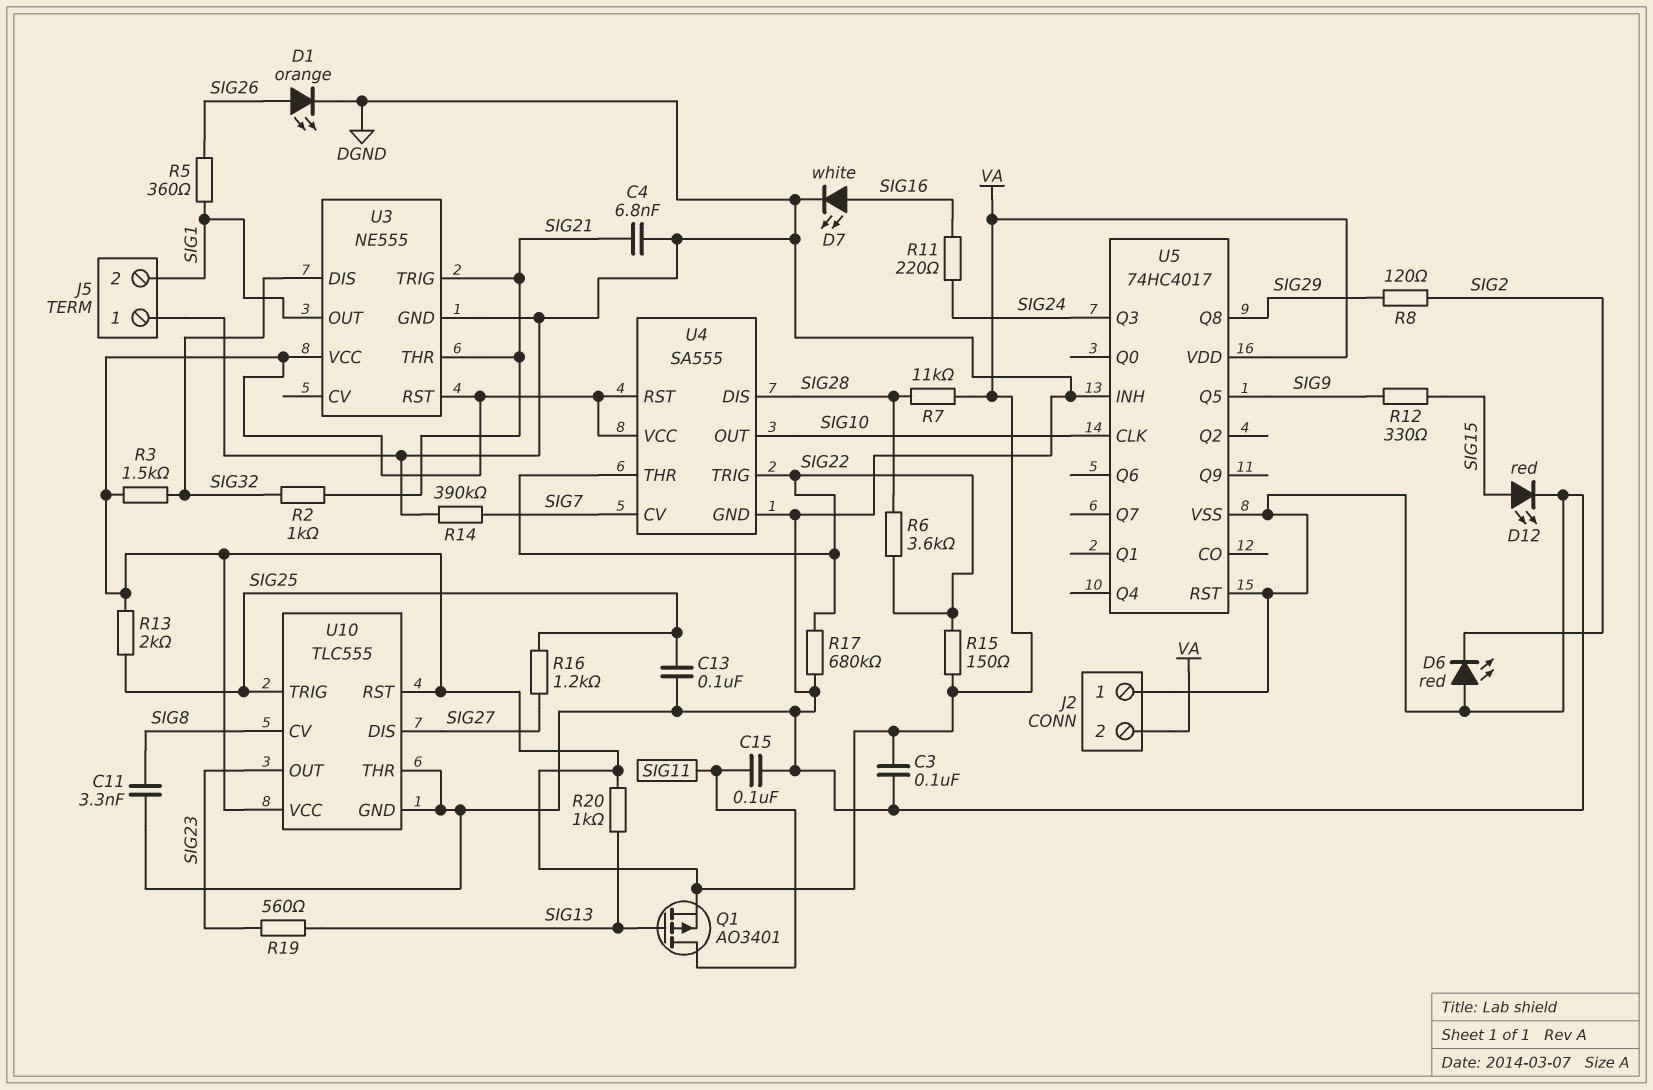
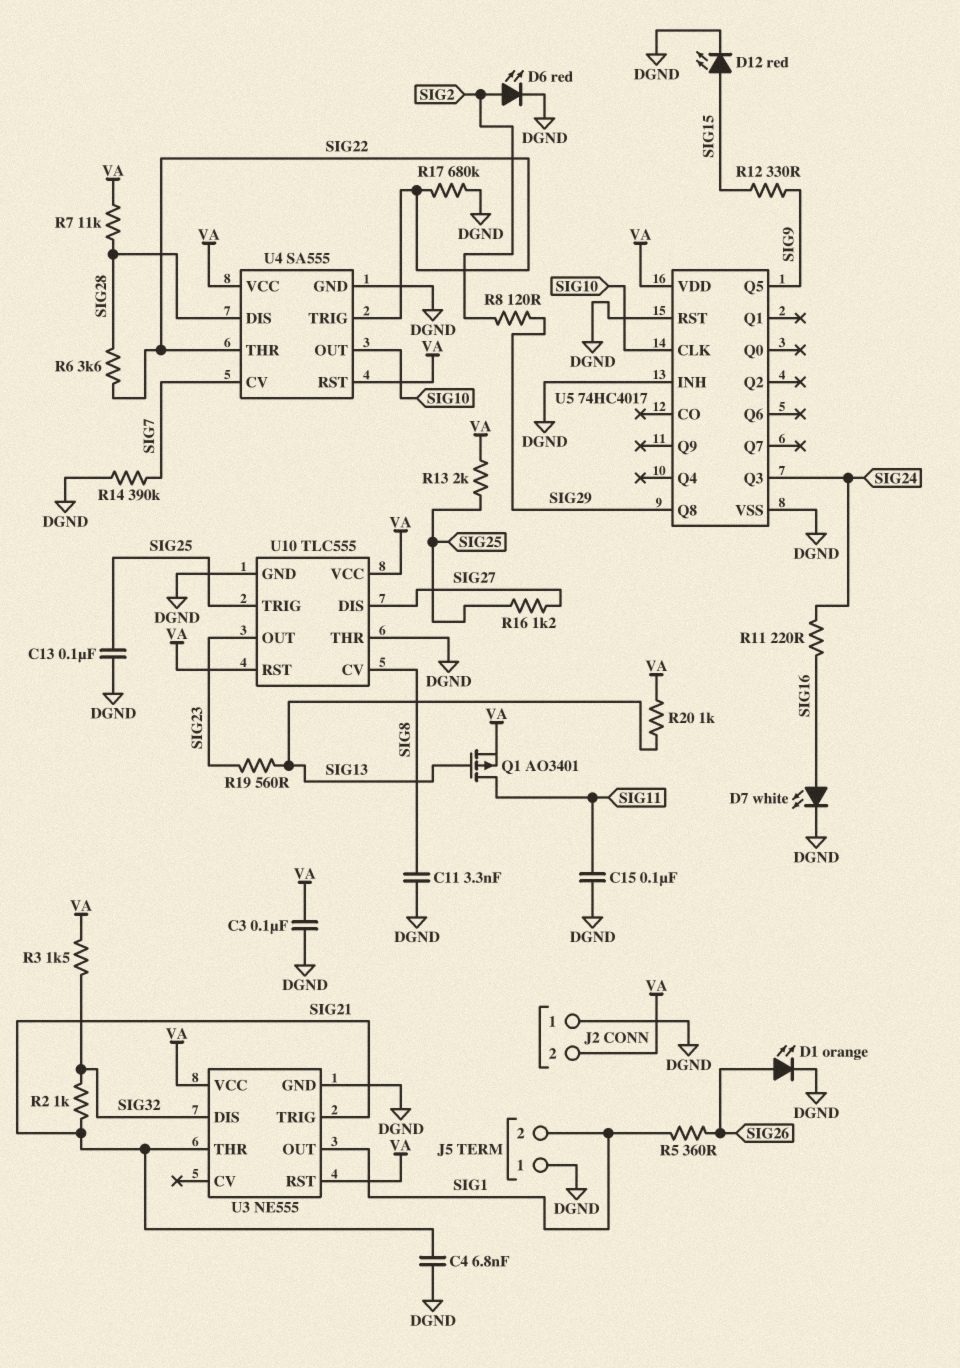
D6: LED red (A DGND, K SIG2) -> LED red (A SIG2, K DGND)
R15: 150 (SIG22, VA) -> none

